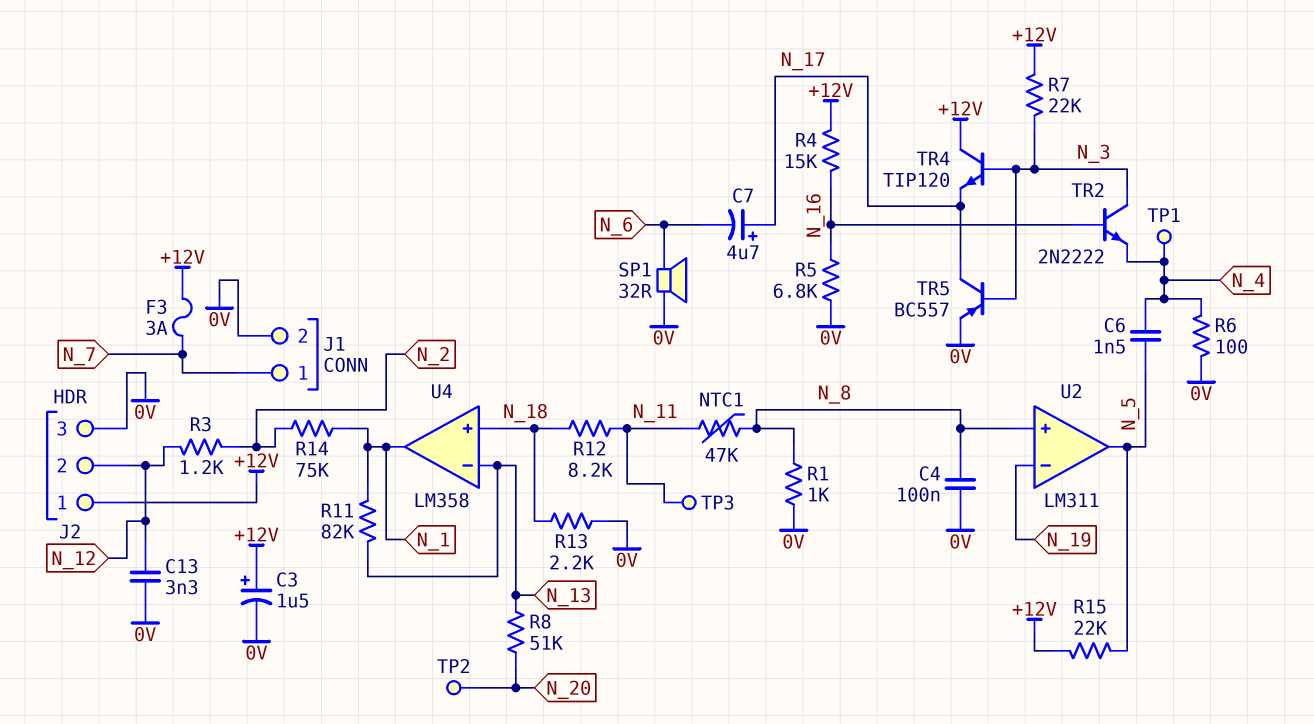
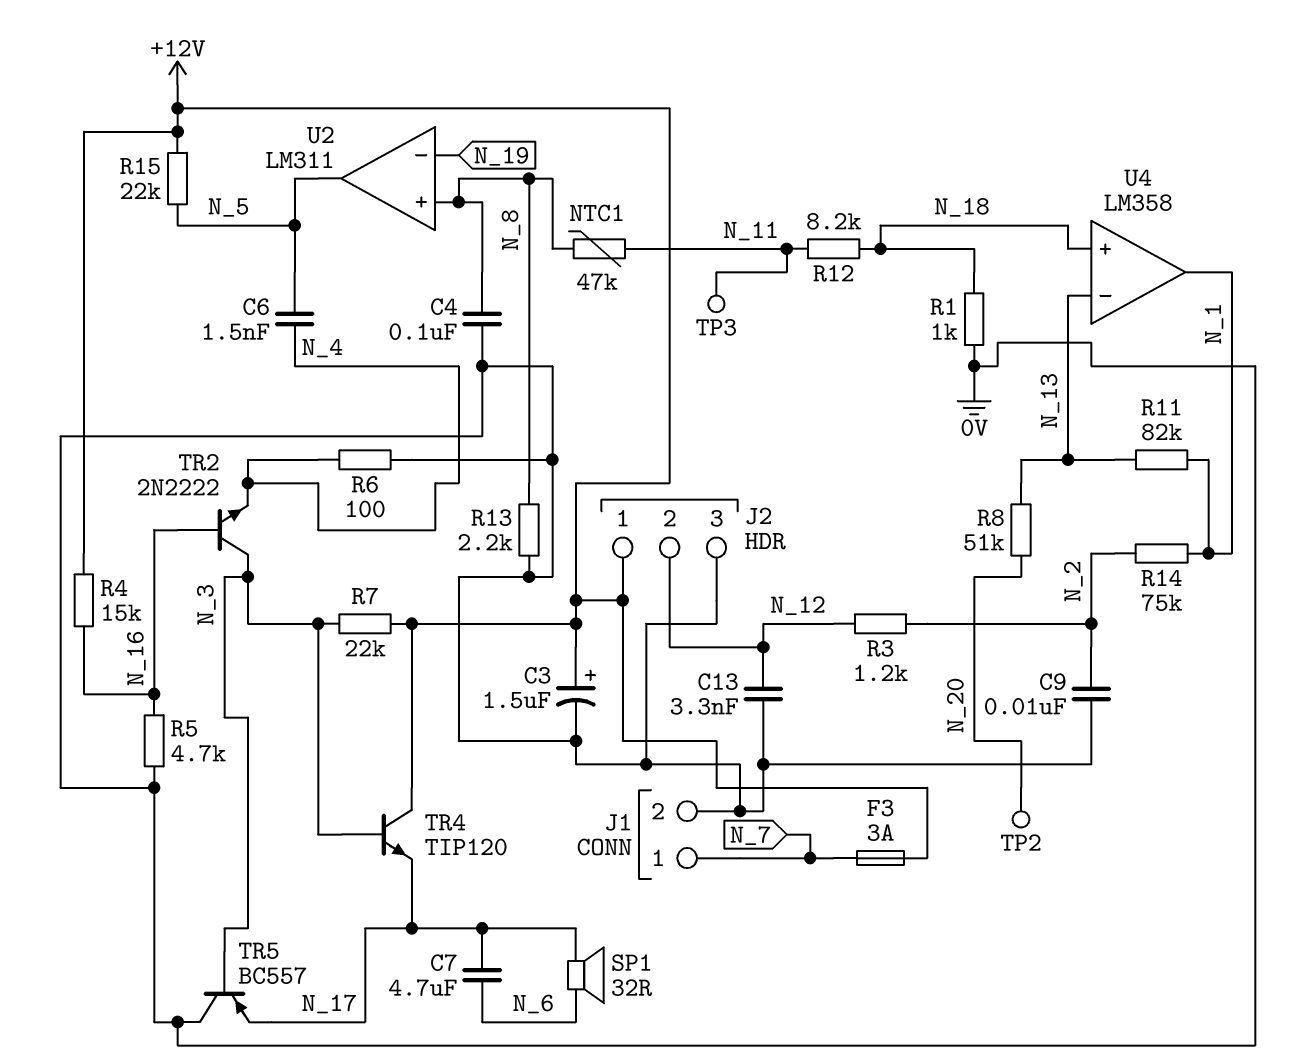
C7: 4.7uF (plus N_17, minus N_6) -> 4.7uF (N_6, N_17)
C9: none -> 10nF (0V, N_2)
R1: 1k (0V, N_8) -> 1k (0V, N_18)
R5: 6.8k (0V, N_16) -> 4.7k (0V, N_16)
R13: 2.2k (0V, N_18) -> 2.2k (0V, N_8)
SP1: speaker 32R (0V, N_6) -> speaker 32R (N_6, N_17)
TP1: test point (N_4) -> none
TR5: PNP BC557 (B N_3, C N_17, E 0V) -> PNP BC557 (B N_3, C 0V, E N_17)

